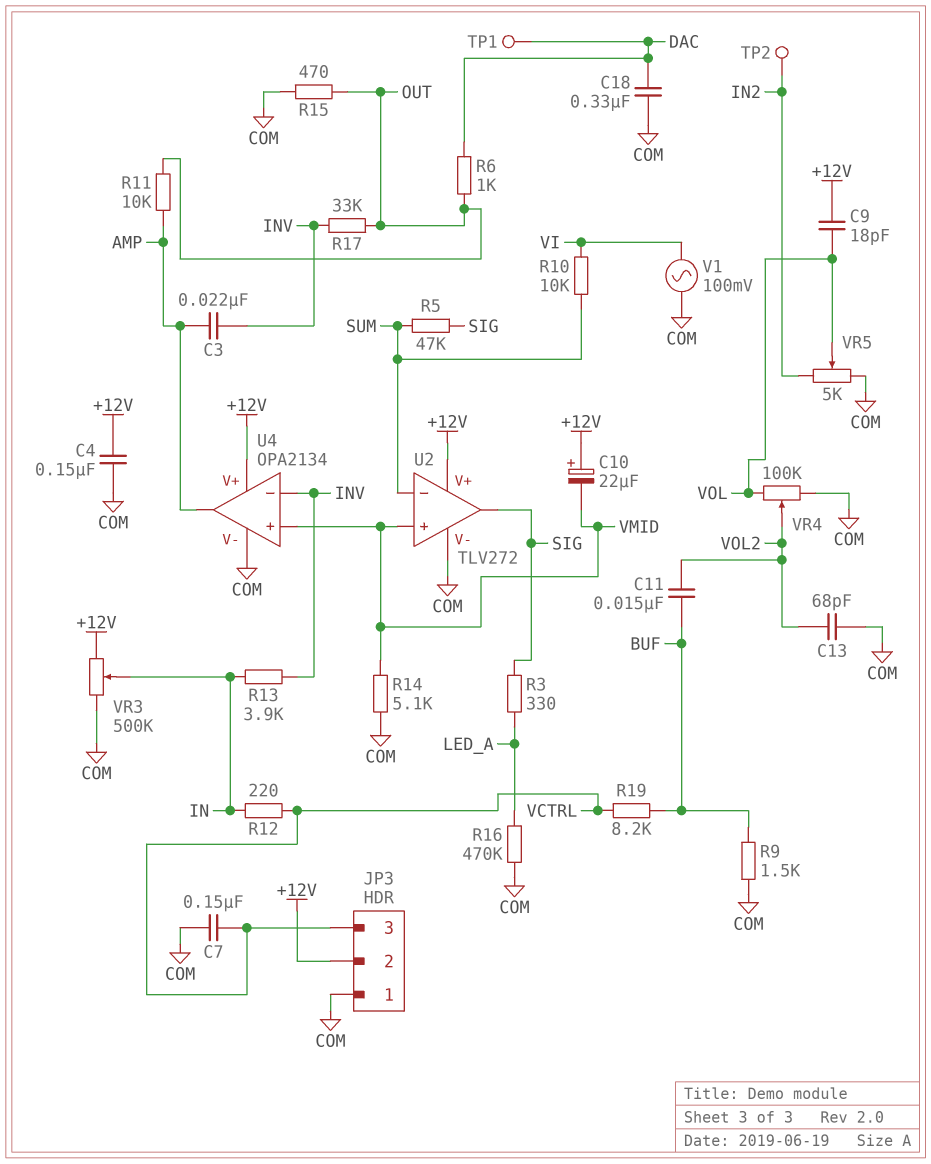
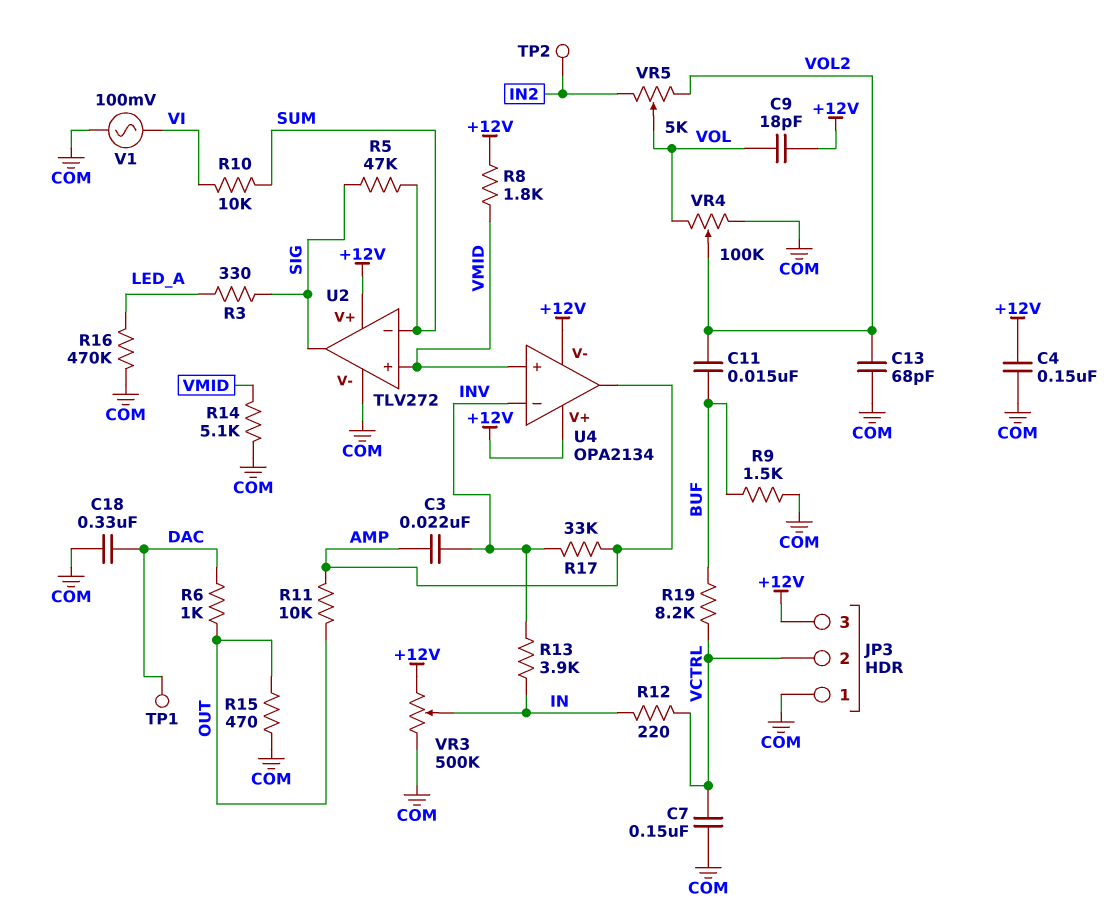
C10: 22uF (plus +12V, minus VMID) -> none
JP3 pin 2: +12V -> VCTRL
JP3 pin 3: VCTRL -> +12V
R8: none -> 1.8k (+12V, VMID)
R17: 33k (INV, OUT) -> 33k (AMP, INV)
U4 pin V-: COM -> +12V
VR5: 5k (COM, IN2, wiper VOL) -> 5k (IN2, VOL2, wiper VOL)

